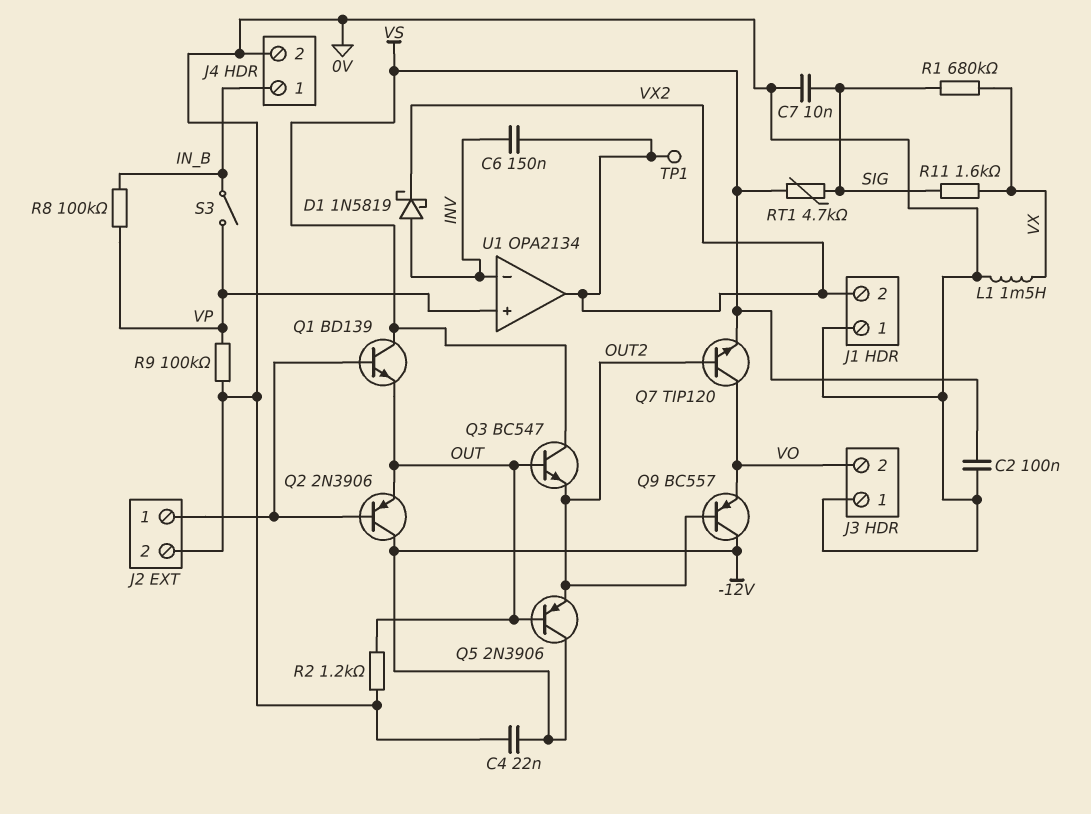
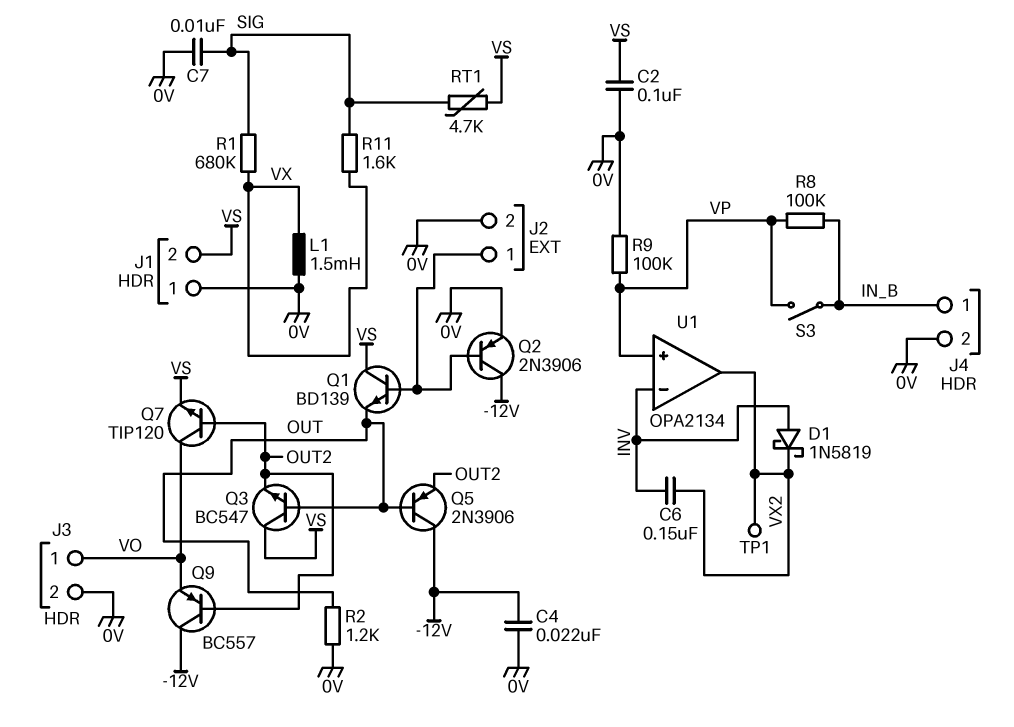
J1 pin 2: VX2 -> VS
J3 pin 1: 0V -> VO
J3 pin 2: VO -> 0V
Q2: PNP 2N3906 (B J2/1, C -12V, E OUT) -> PNP 2N3906 (B J2/1, C -12V, E 0V)

